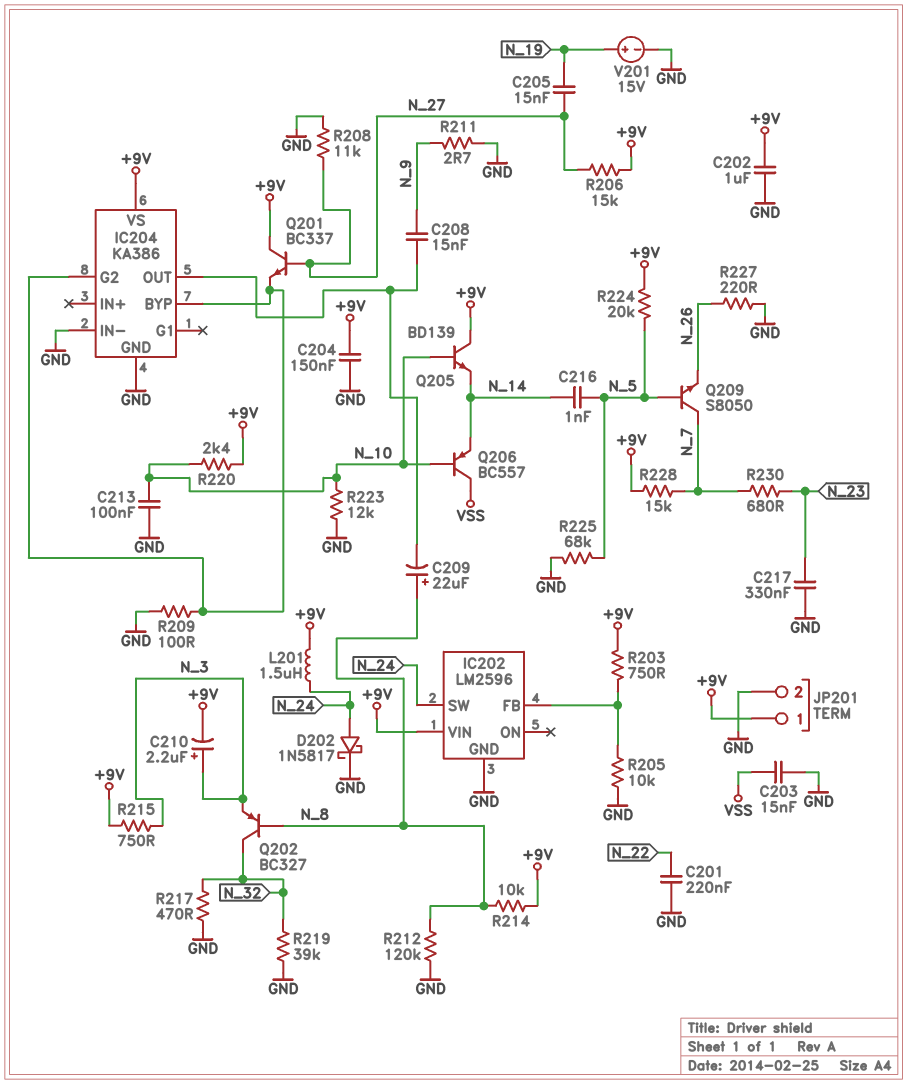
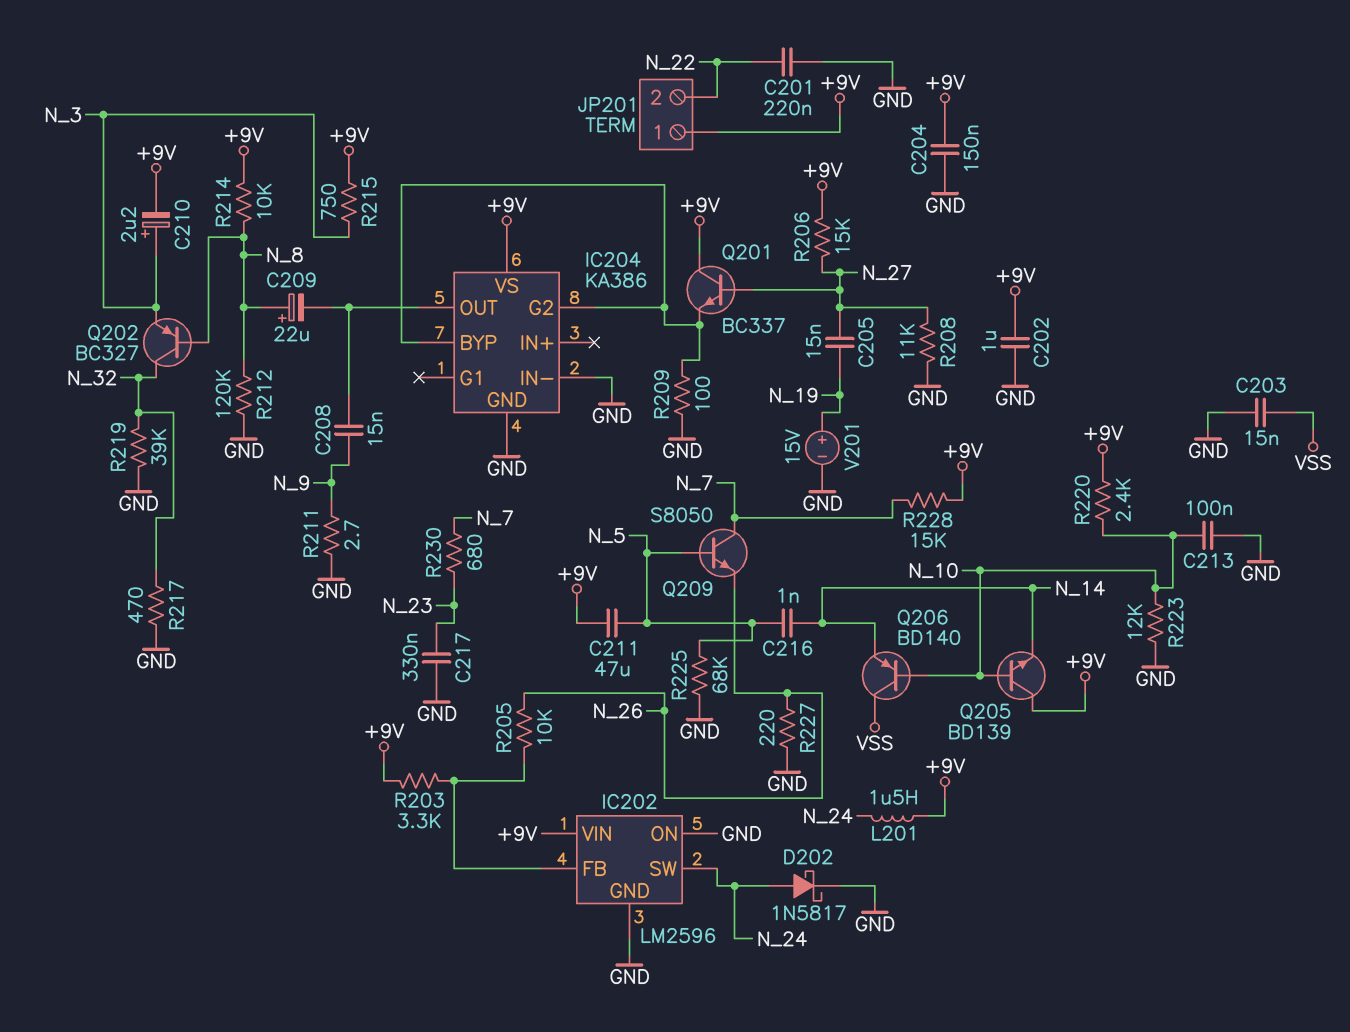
C211: none -> 47uF (+9V, N_5)
IC202 pin ON: none -> GND
JP201 pin 2: GND -> N_22
Q206: PNP BC557 (B N_10, C VSS, E N_14) -> PNP BD140 (B N_10, C VSS, E N_14)
R203: 750 (+9V, IC202/FB) -> 3.3k (+9V, IC202/FB)
R205: 10k (GND, IC202/FB) -> 10k (IC202/FB, N_26)
R224: 20k (+9V, N_5) -> none

